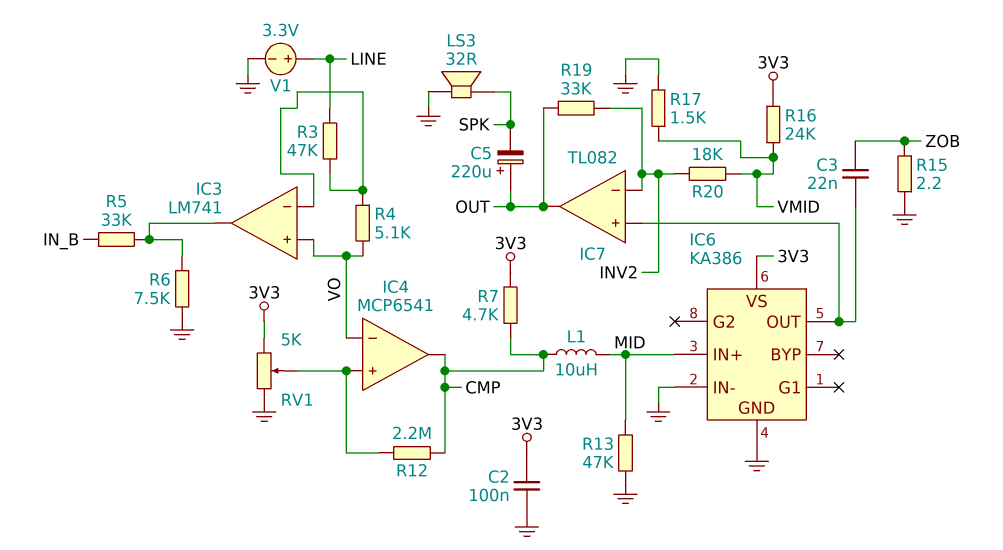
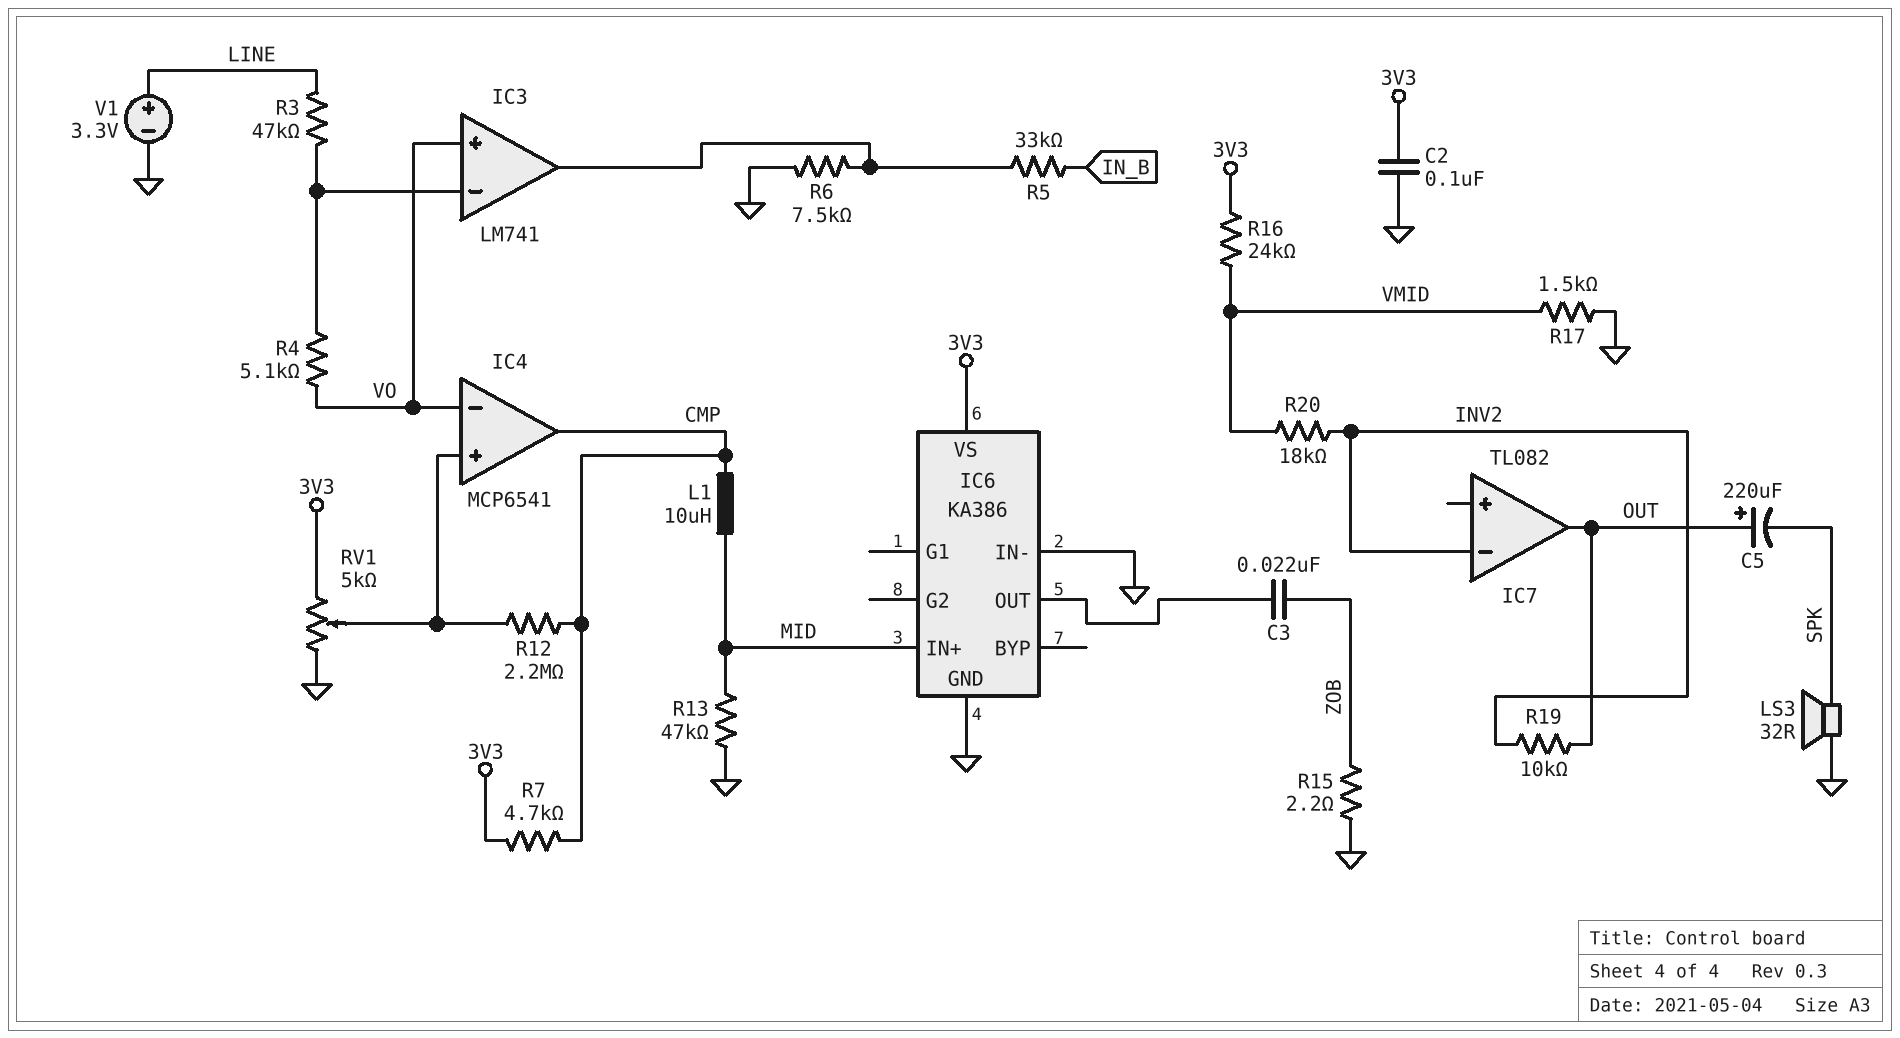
IC7 pin in+: IC6/OUT -> none
R19: 33k (INV2, OUT) -> 10k (INV2, OUT)

